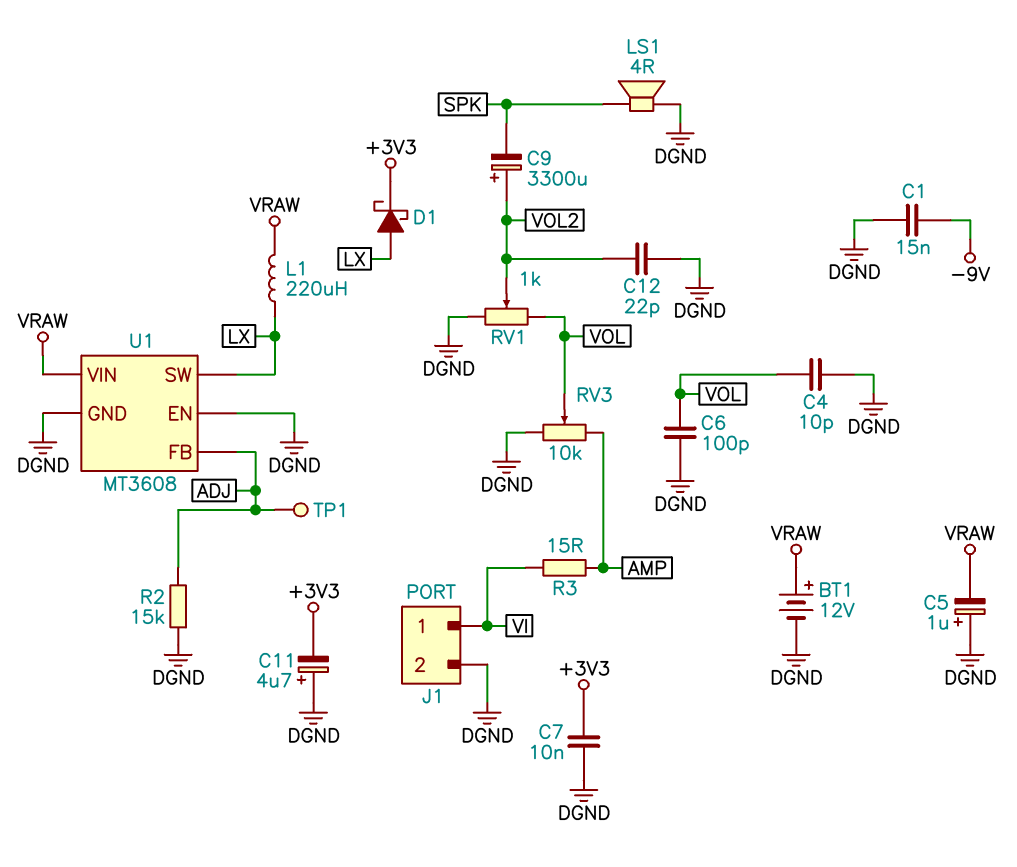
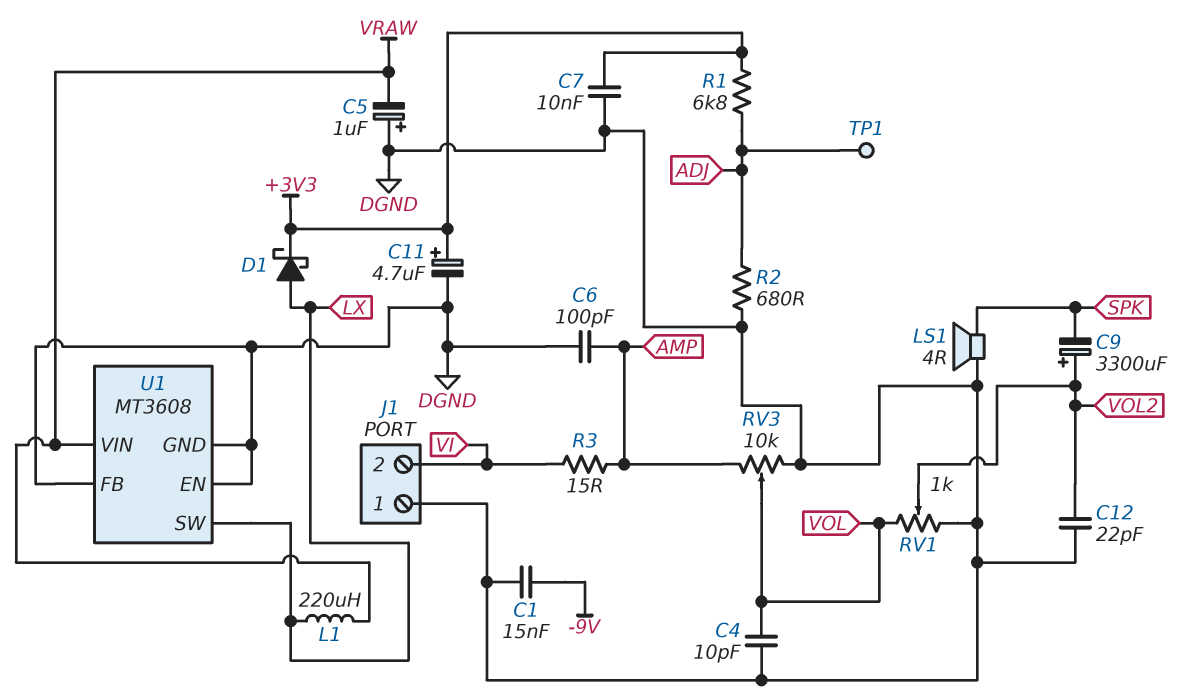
BT1: 12V (plus VRAW, minus DGND) -> none
C6: 100pF (DGND, VOL) -> 100pF (AMP, DGND)
C11: 4.7uF (plus DGND, minus +3V3) -> 4.7uF (plus +3V3, minus DGND)
J1 pin 1: VI -> DGND
J1 pin 2: DGND -> VI
R1: none -> 6.8k (+3V3, ADJ)
R2: 15k (ADJ, DGND) -> 680 (ADJ, DGND)
U1 pin FB: ADJ -> DGND

